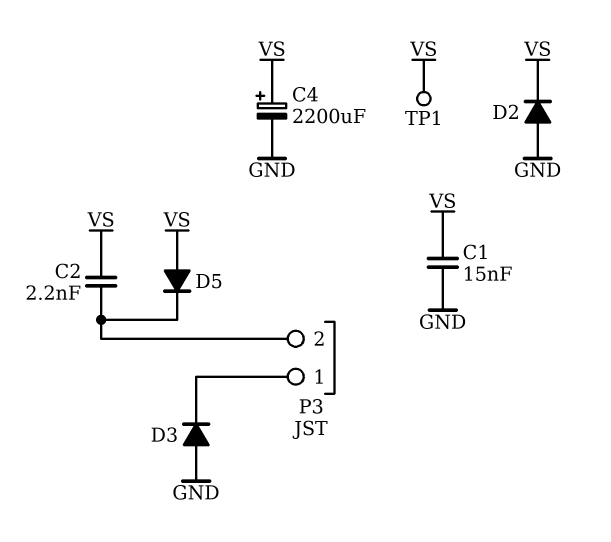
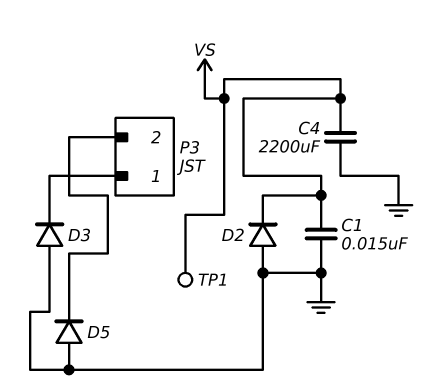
C2: 2.2nF (P3/2, VS) -> none
C4: 2200uF (plus VS, minus GND) -> 2200uF (GND, VS)
D5: diode (A VS, K P3/2) -> diode (A GND, K P3/2)

